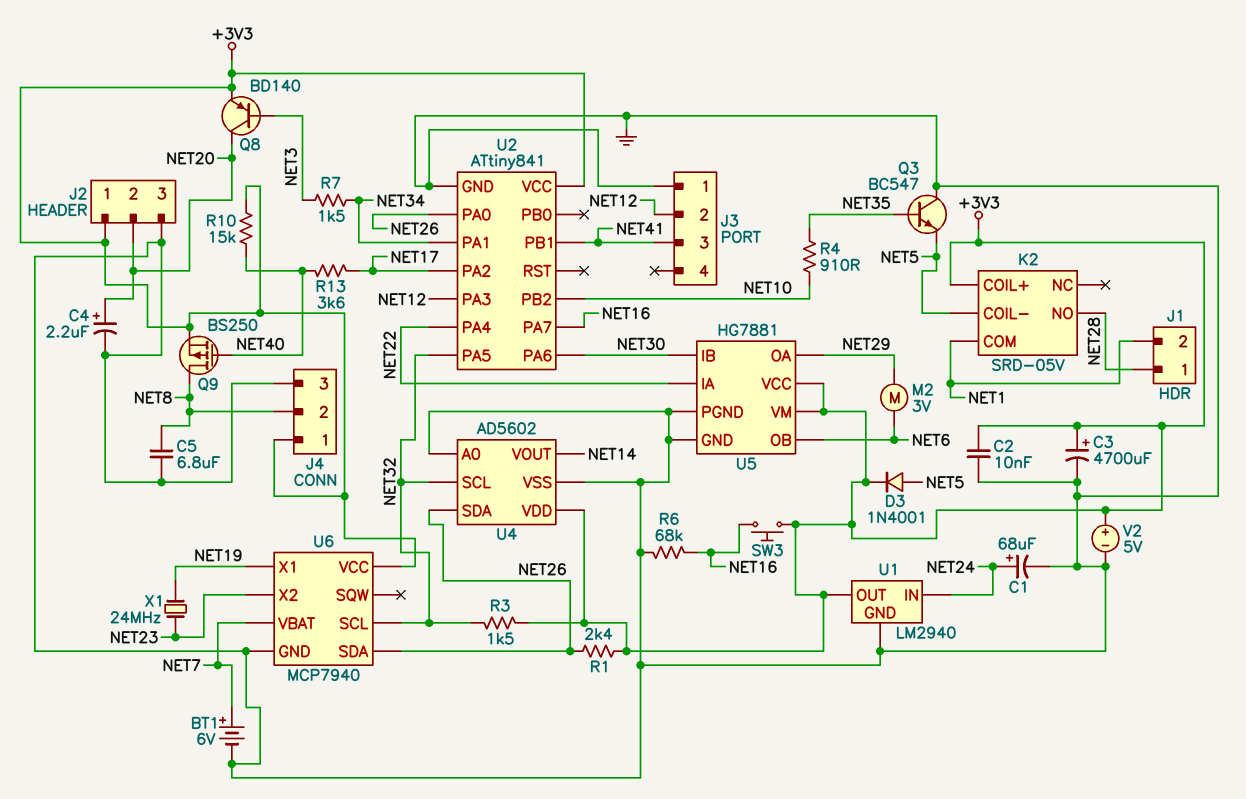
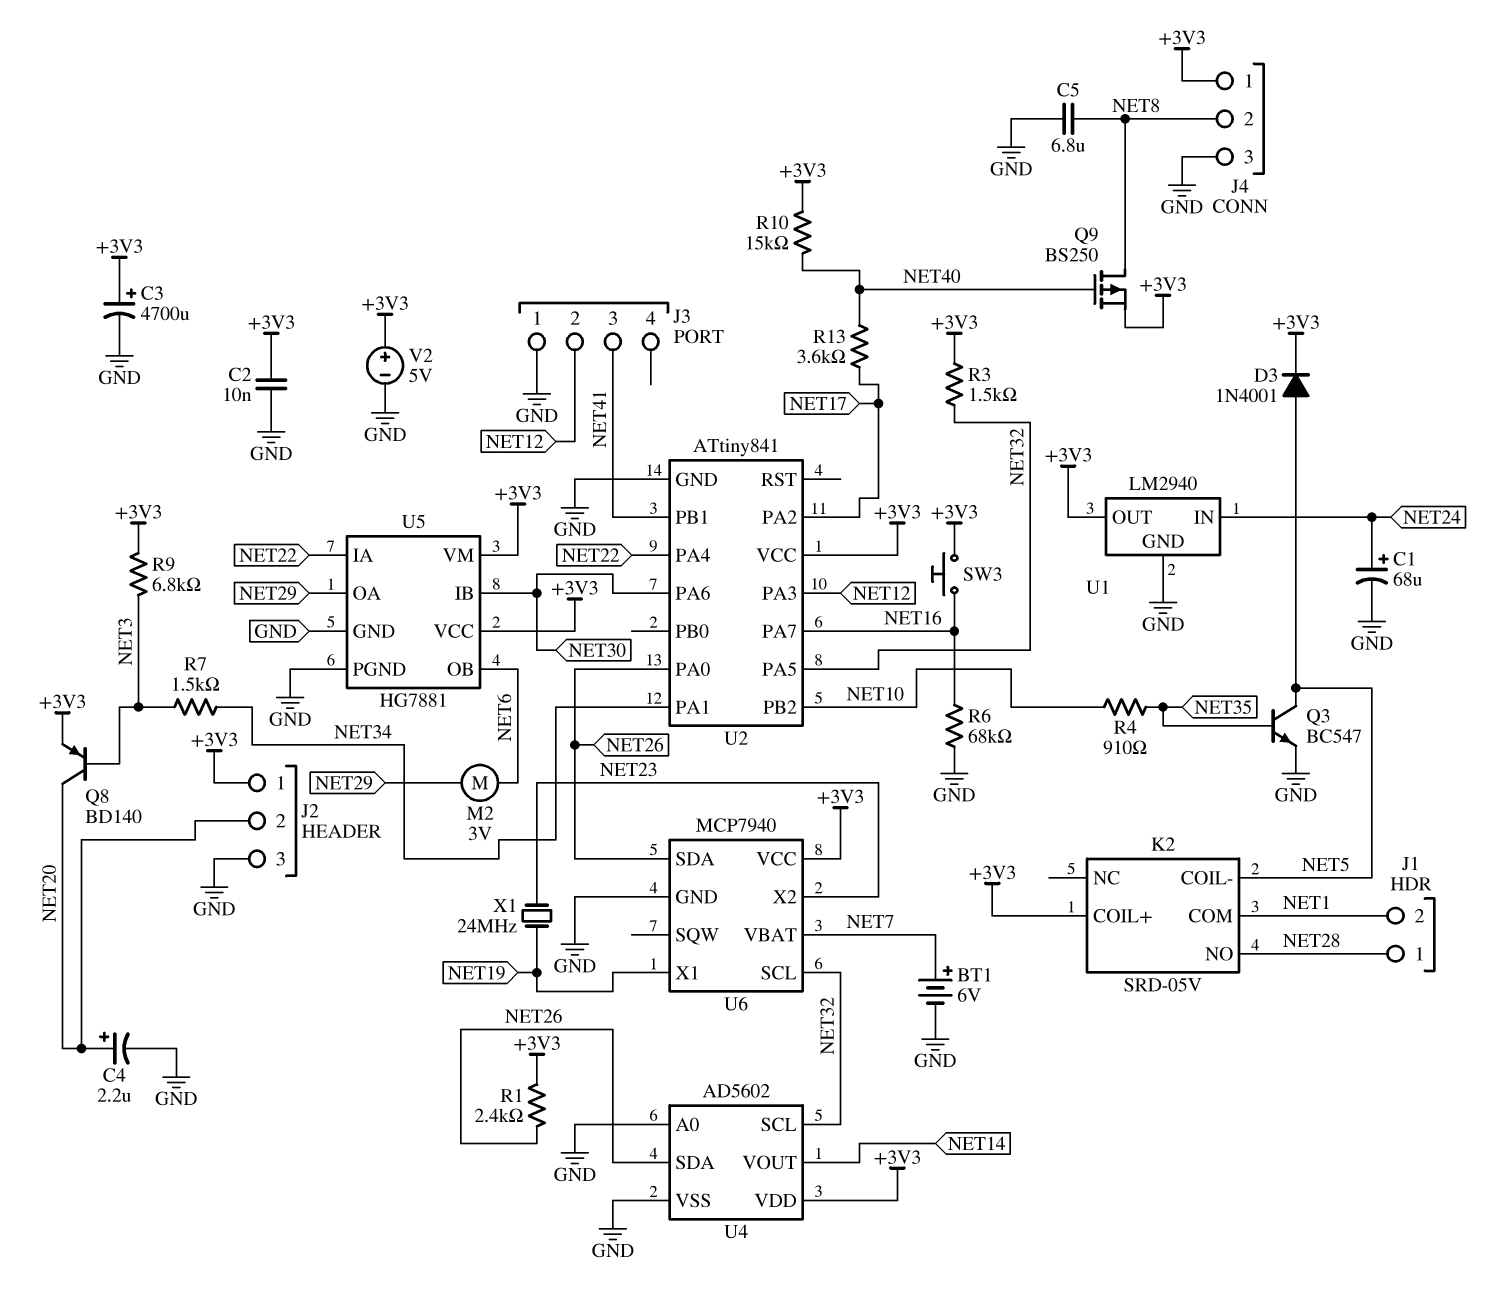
Q3: NPN BC547 (B NET35, C GND, E NET5) -> NPN BC547 (B NET35, C NET5, E GND)
R9: none -> 6.8k (+3V3, NET3)

